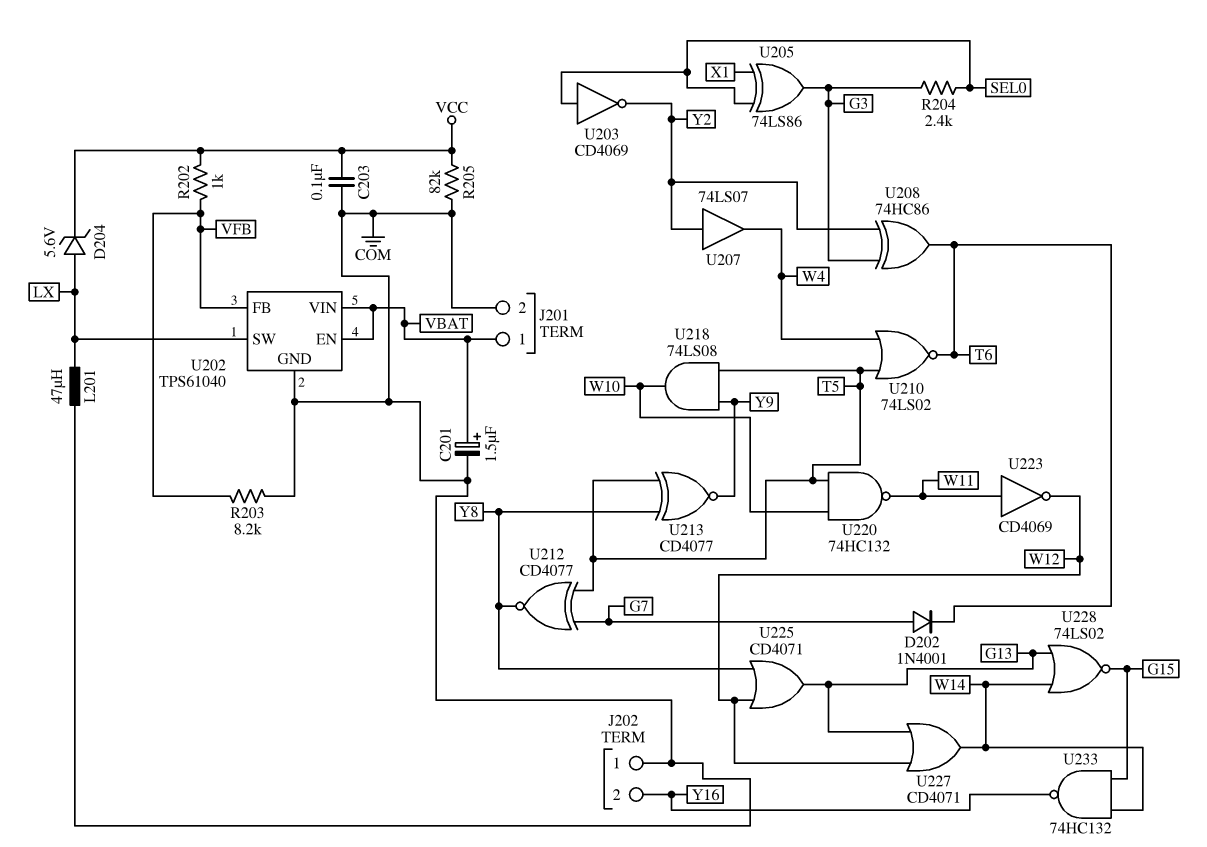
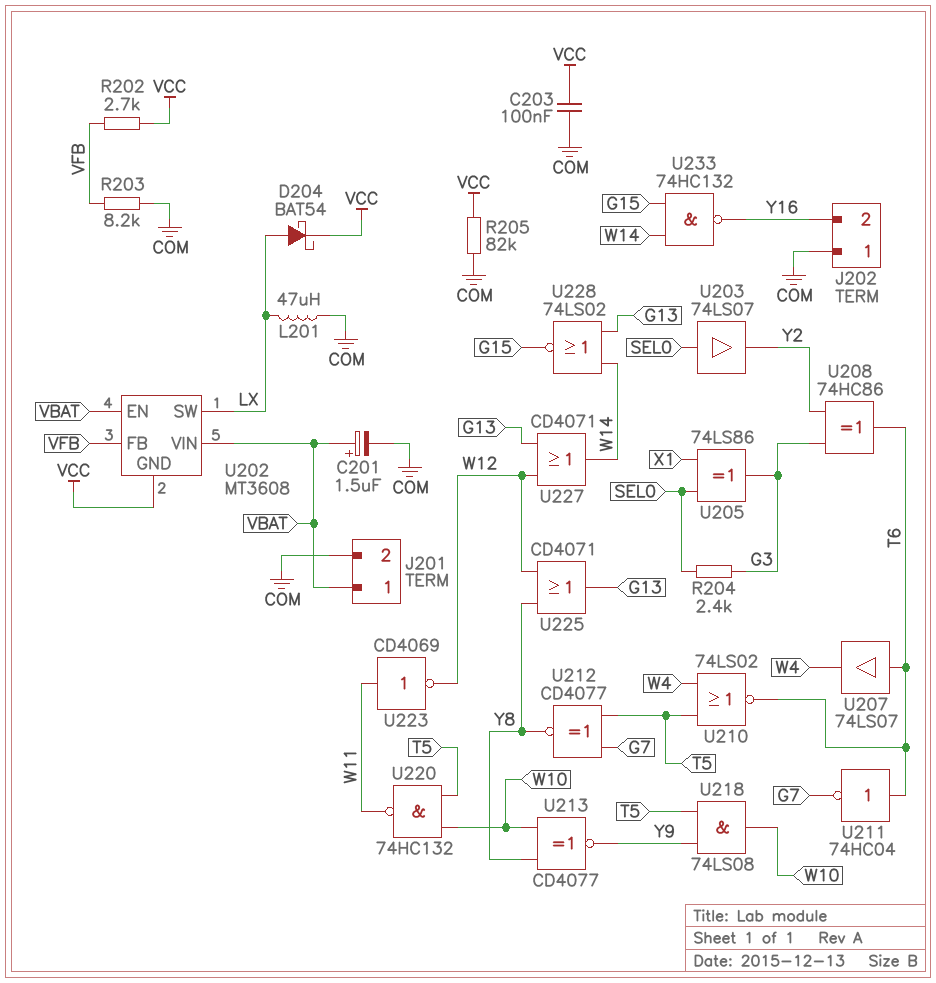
D202: diode 1N4001 (A G7, K T6) -> none
D204: zener 5.6V (A LX, K VCC) -> schottky BAT54 (A LX, K VCC)
R202: 1k (VCC, VFB) -> 2.7k (VCC, VFB)
U202: TPS61040 -> MT3608
U202 pin GND: COM -> VCC
U203: NOT CD4069 (in SEL0, out Y2) -> buffer 74LS07 (in SEL0, out Y2)
U207: buffer 74LS07 (in Y2, out W4) -> buffer 74LS07 (in T6, out W4)
U211: none -> NOT 74HC04 (in T6, out G7)
U213: XNOR CD4077 (in T5, in Y8, out Y9) -> XNOR CD4077 (in W10, in Y8, out Y9)

